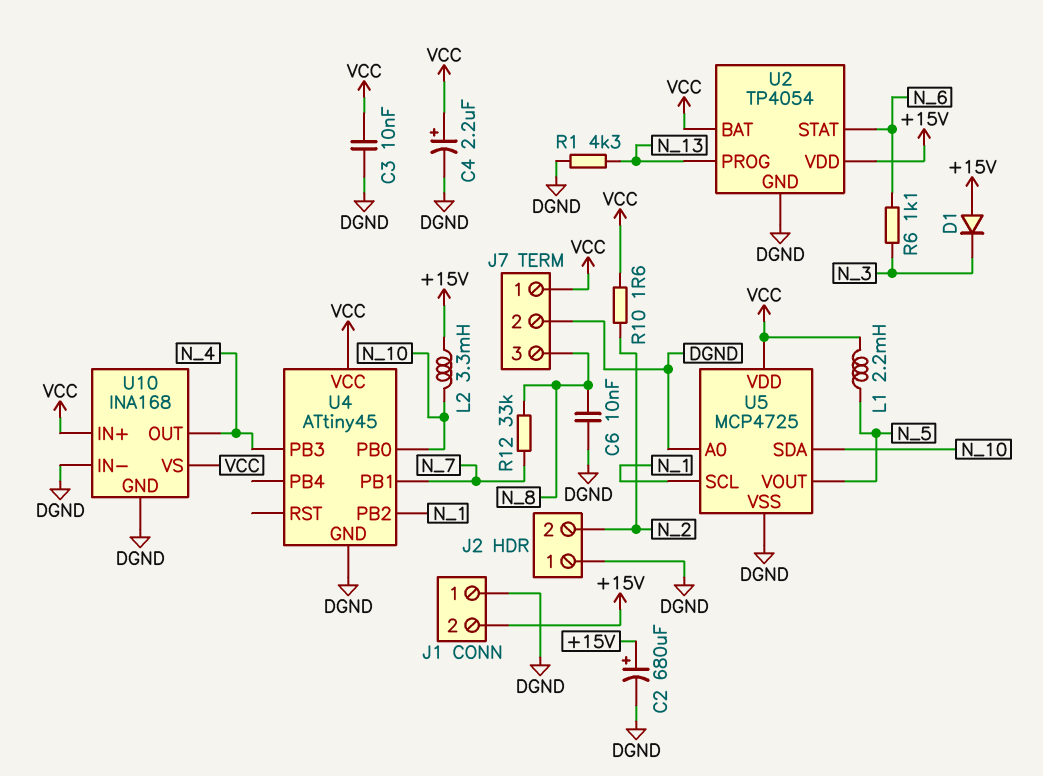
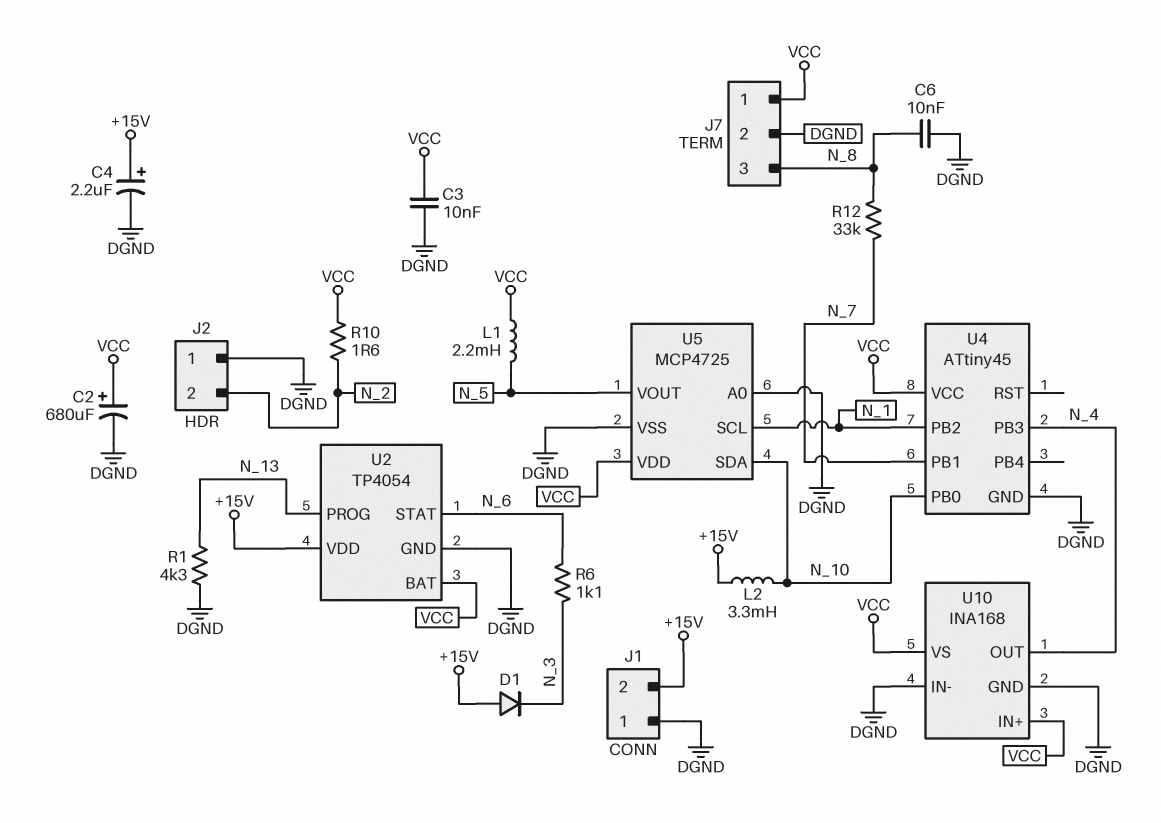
C2: 680uF (plus +15V, minus DGND) -> 680uF (plus VCC, minus DGND)
C4: 2.2uF (plus VCC, minus DGND) -> 2.2uF (plus +15V, minus DGND)

